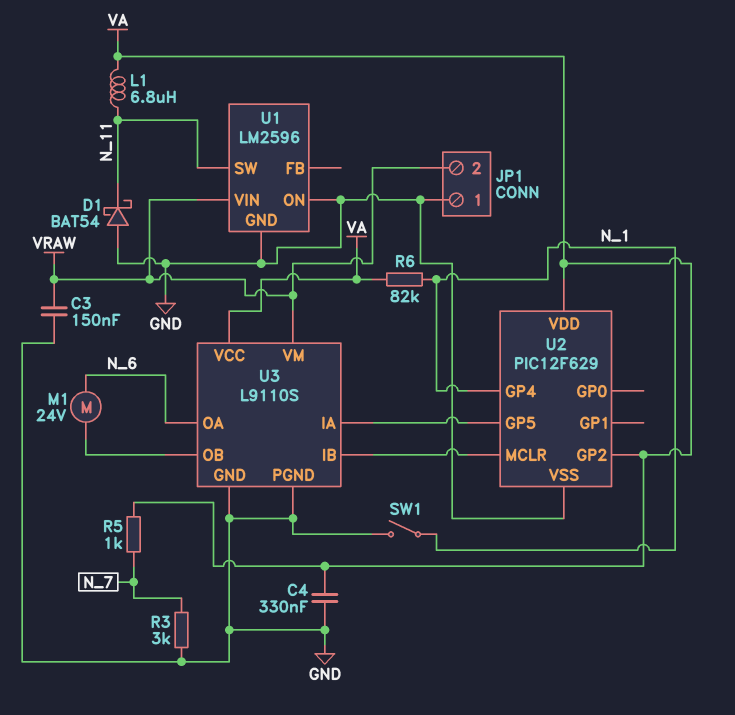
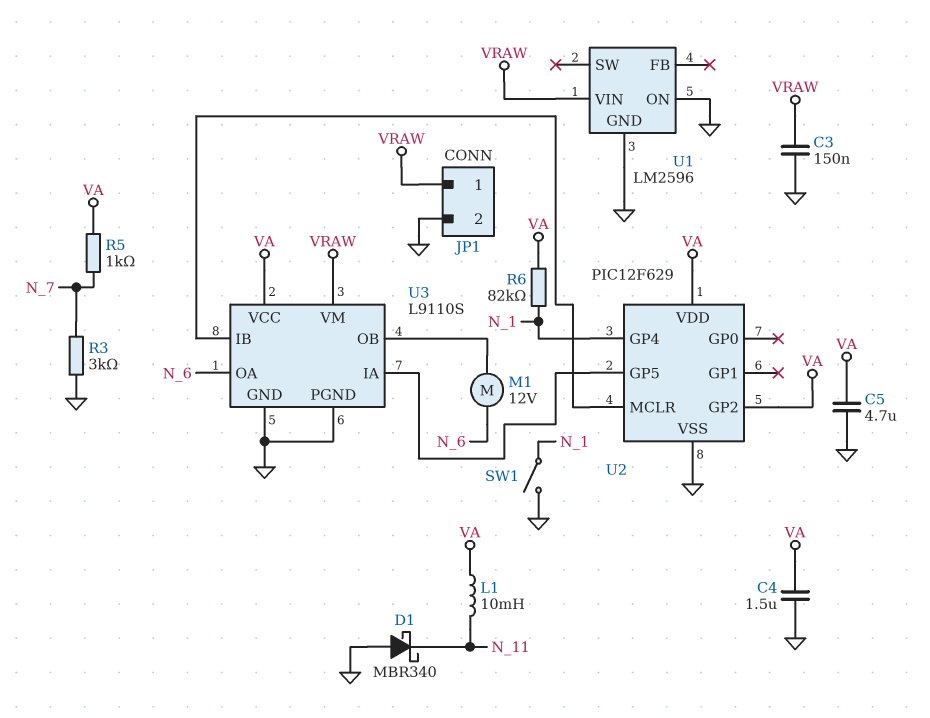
C4: 330nF (GND, VA) -> 1.5uF (GND, VA)
C5: none -> 4.7uF (GND, VA)
D1: schottky BAT54 (A GND, K N_11) -> schottky MBR340 (A GND, K N_11)
JP1 pin 1: GND -> VRAW
JP1 pin 2: VRAW -> GND
L1: 6.8uH (N_11, VA) -> 10mH (N_11, VA)
M1: motor 24V (N_6, U3/OB) -> motor 12V (N_6, U3/OB)
U1 pin SW: N_11 -> none

